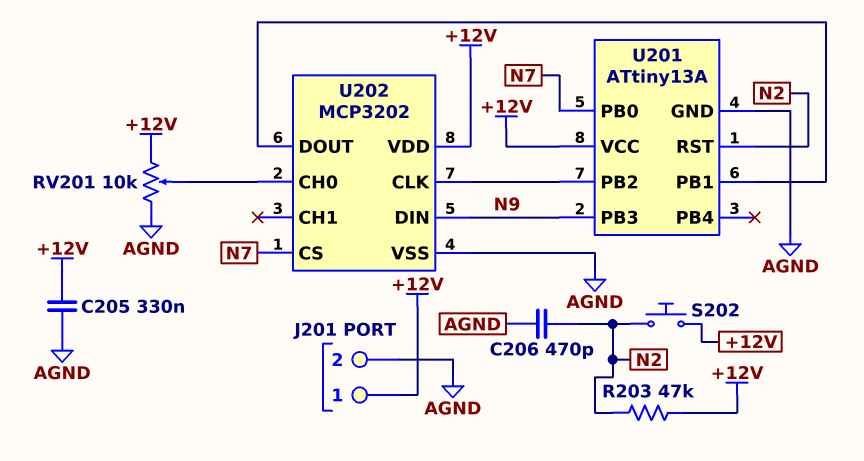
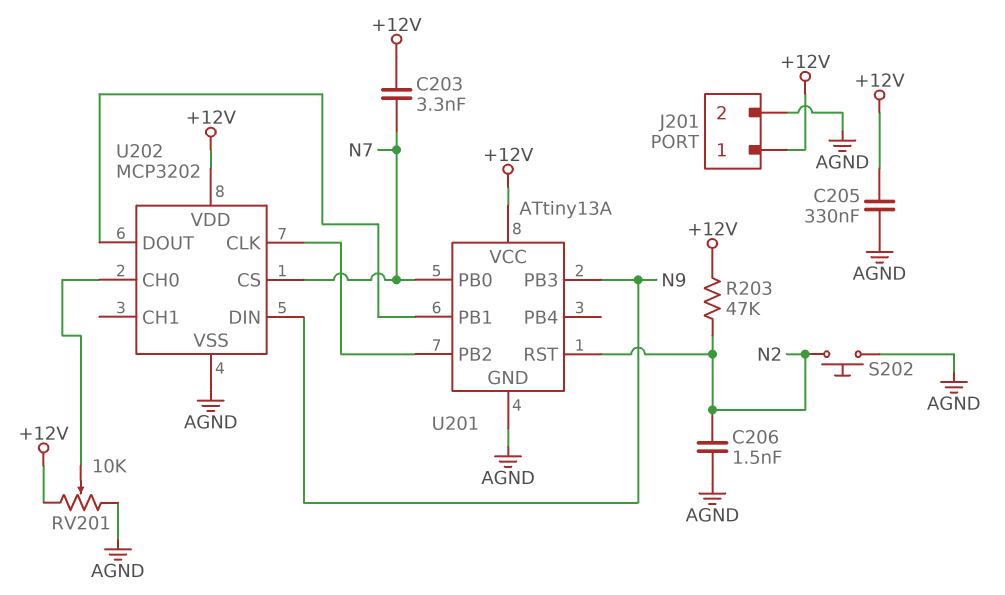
C203: none -> 3.3nF (+12V, N7)
C206: 470pF (AGND, N2) -> 1.5nF (AGND, N2)
S202: button (+12V, N2) -> button (AGND, N2)

